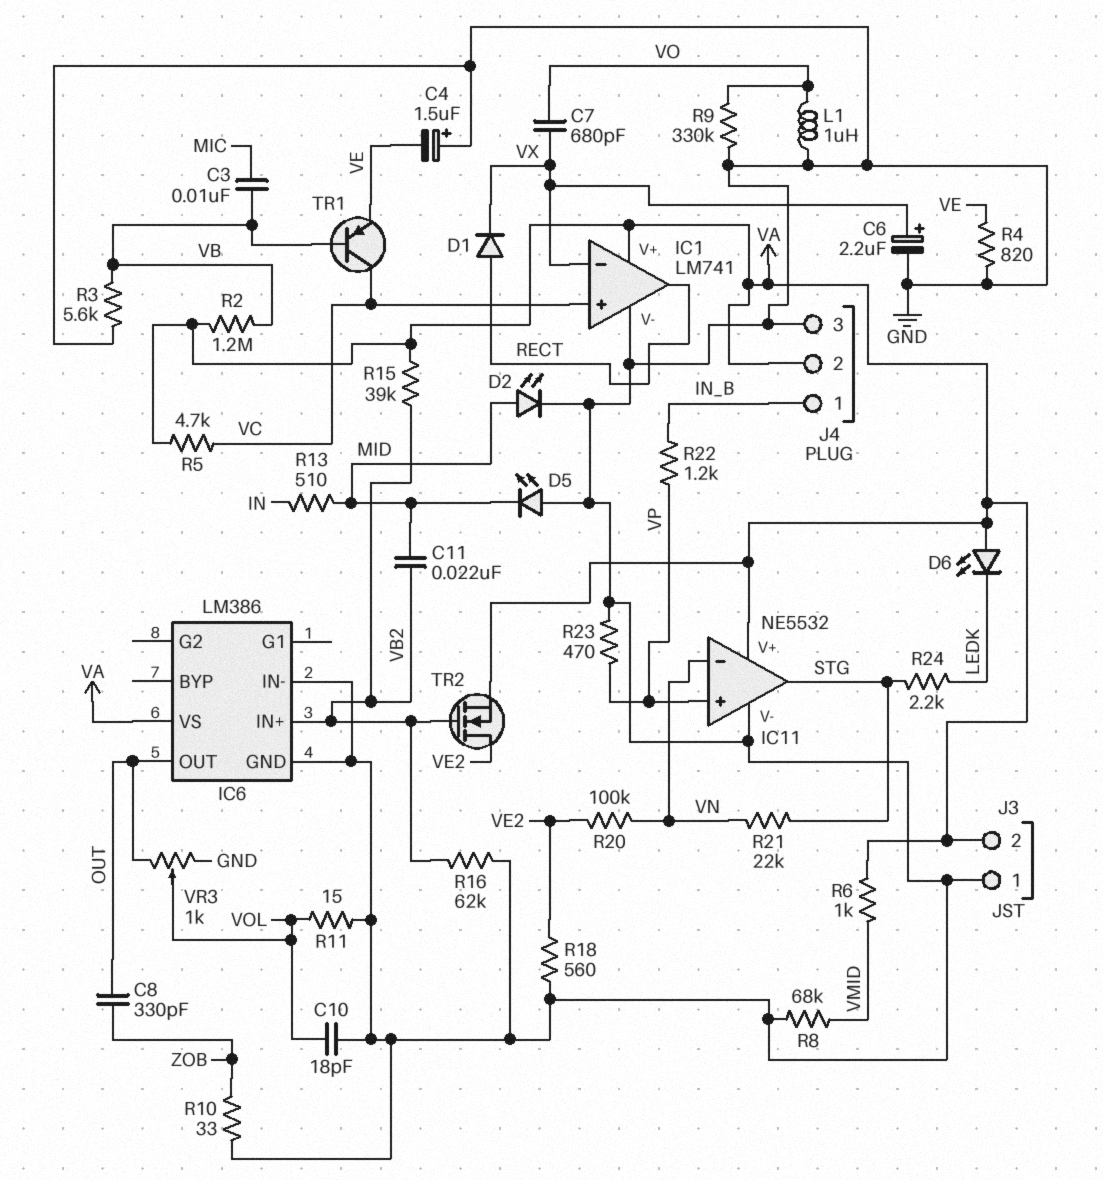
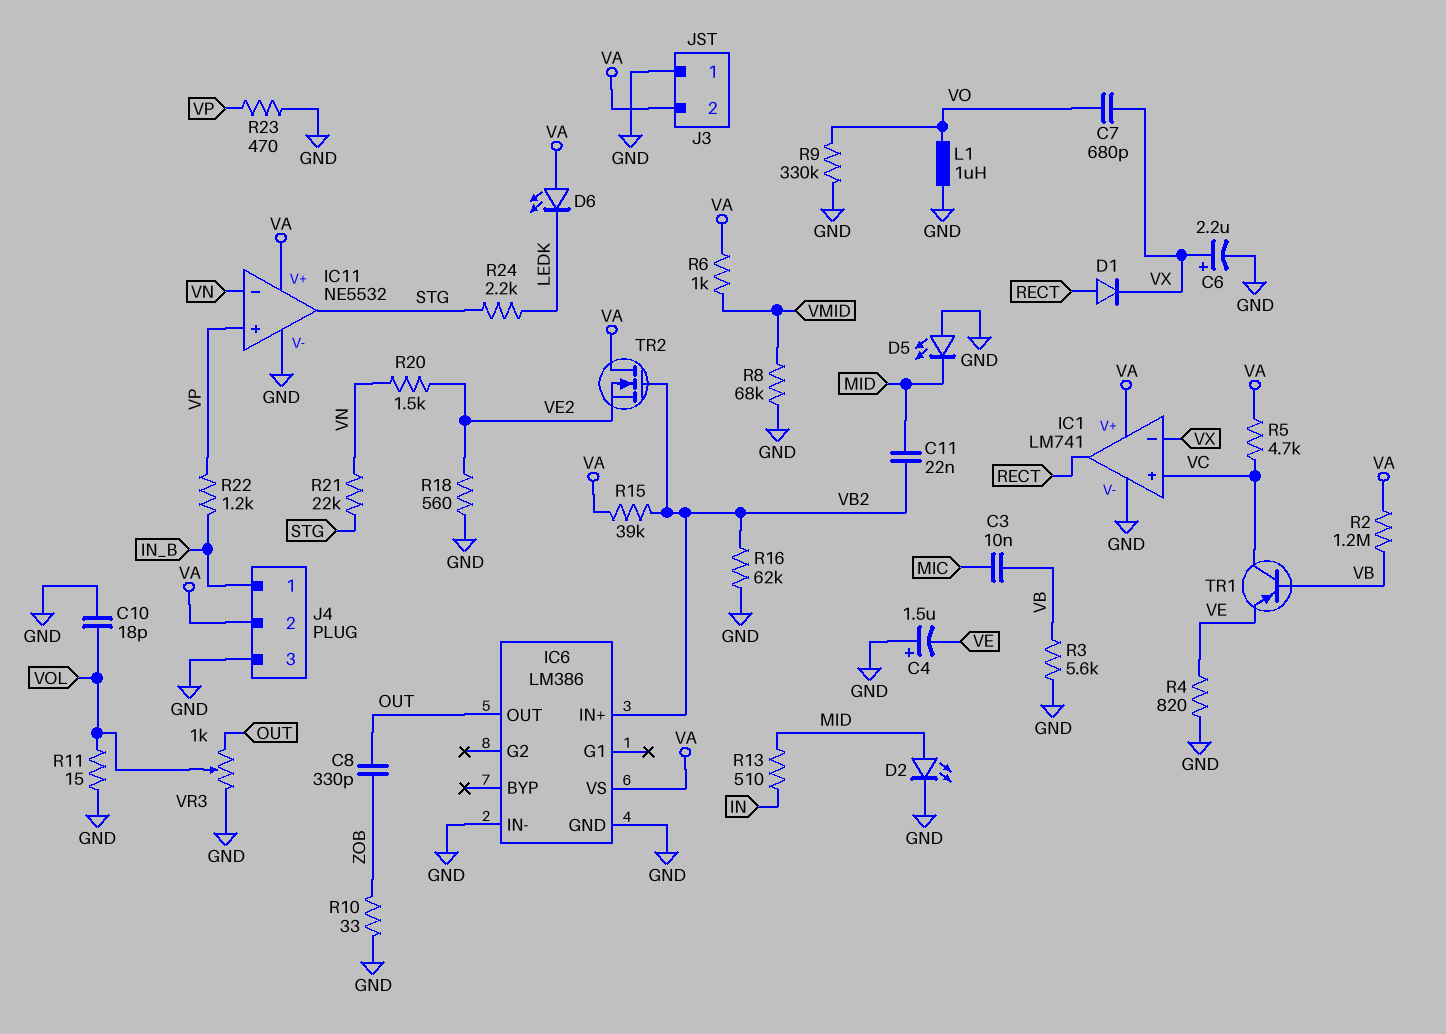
R20: 100k (VE2, VN) -> 1.5k (VE2, VN)
TR2: NMOS (G VB2, D VE2, S VA) -> NMOS (G VB2, D VA, S VE2)

